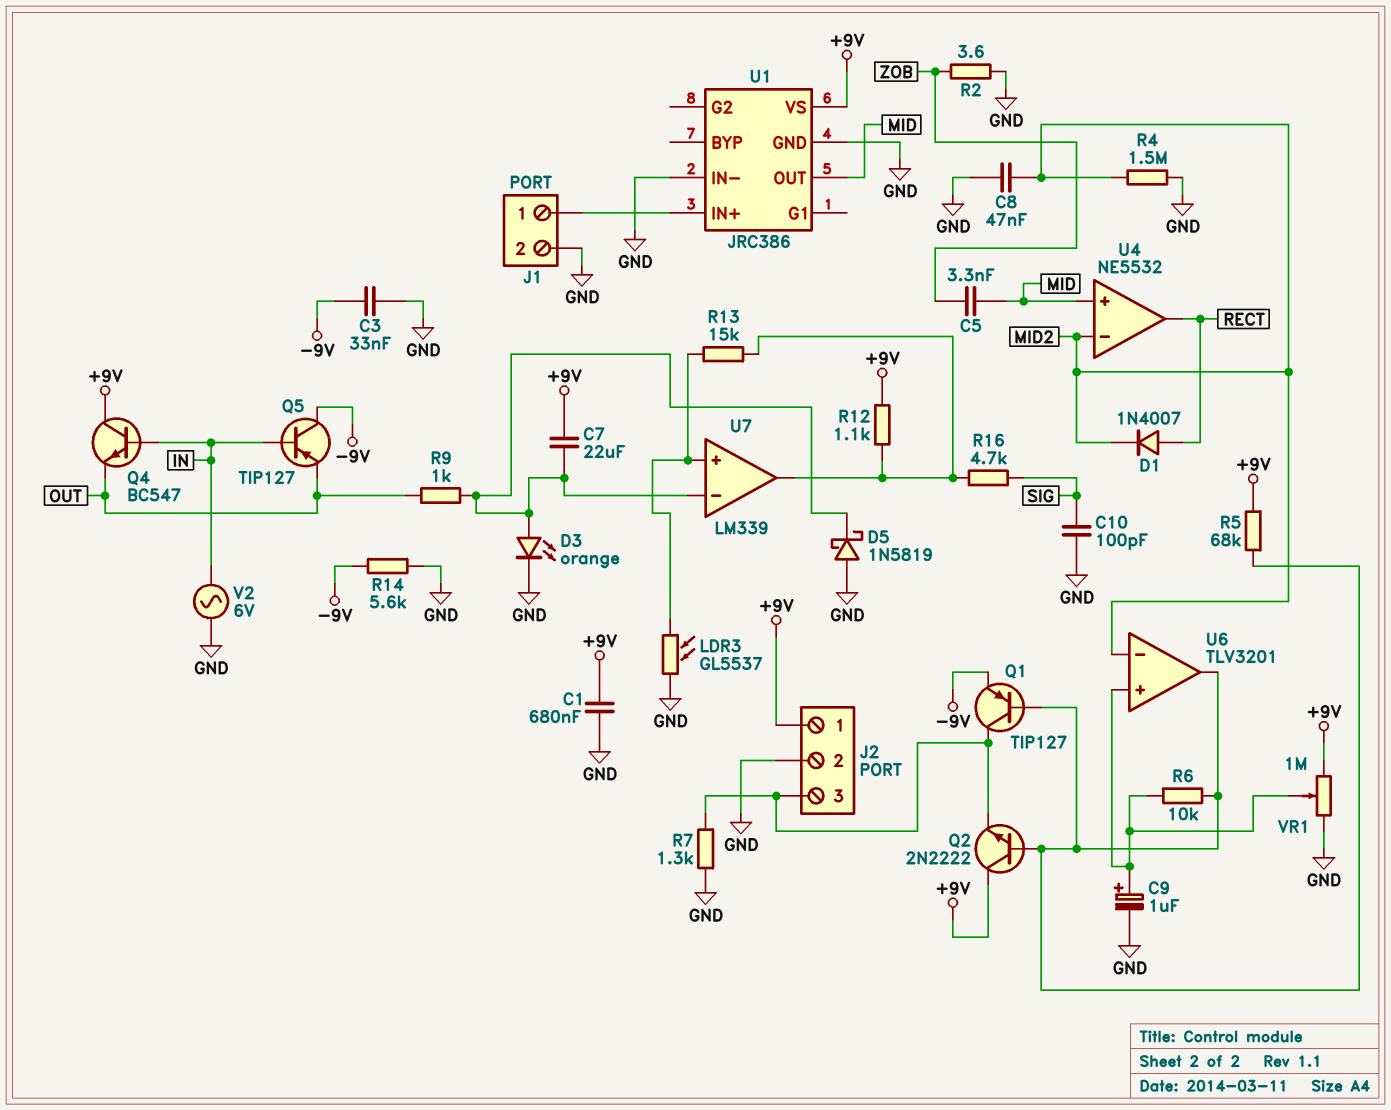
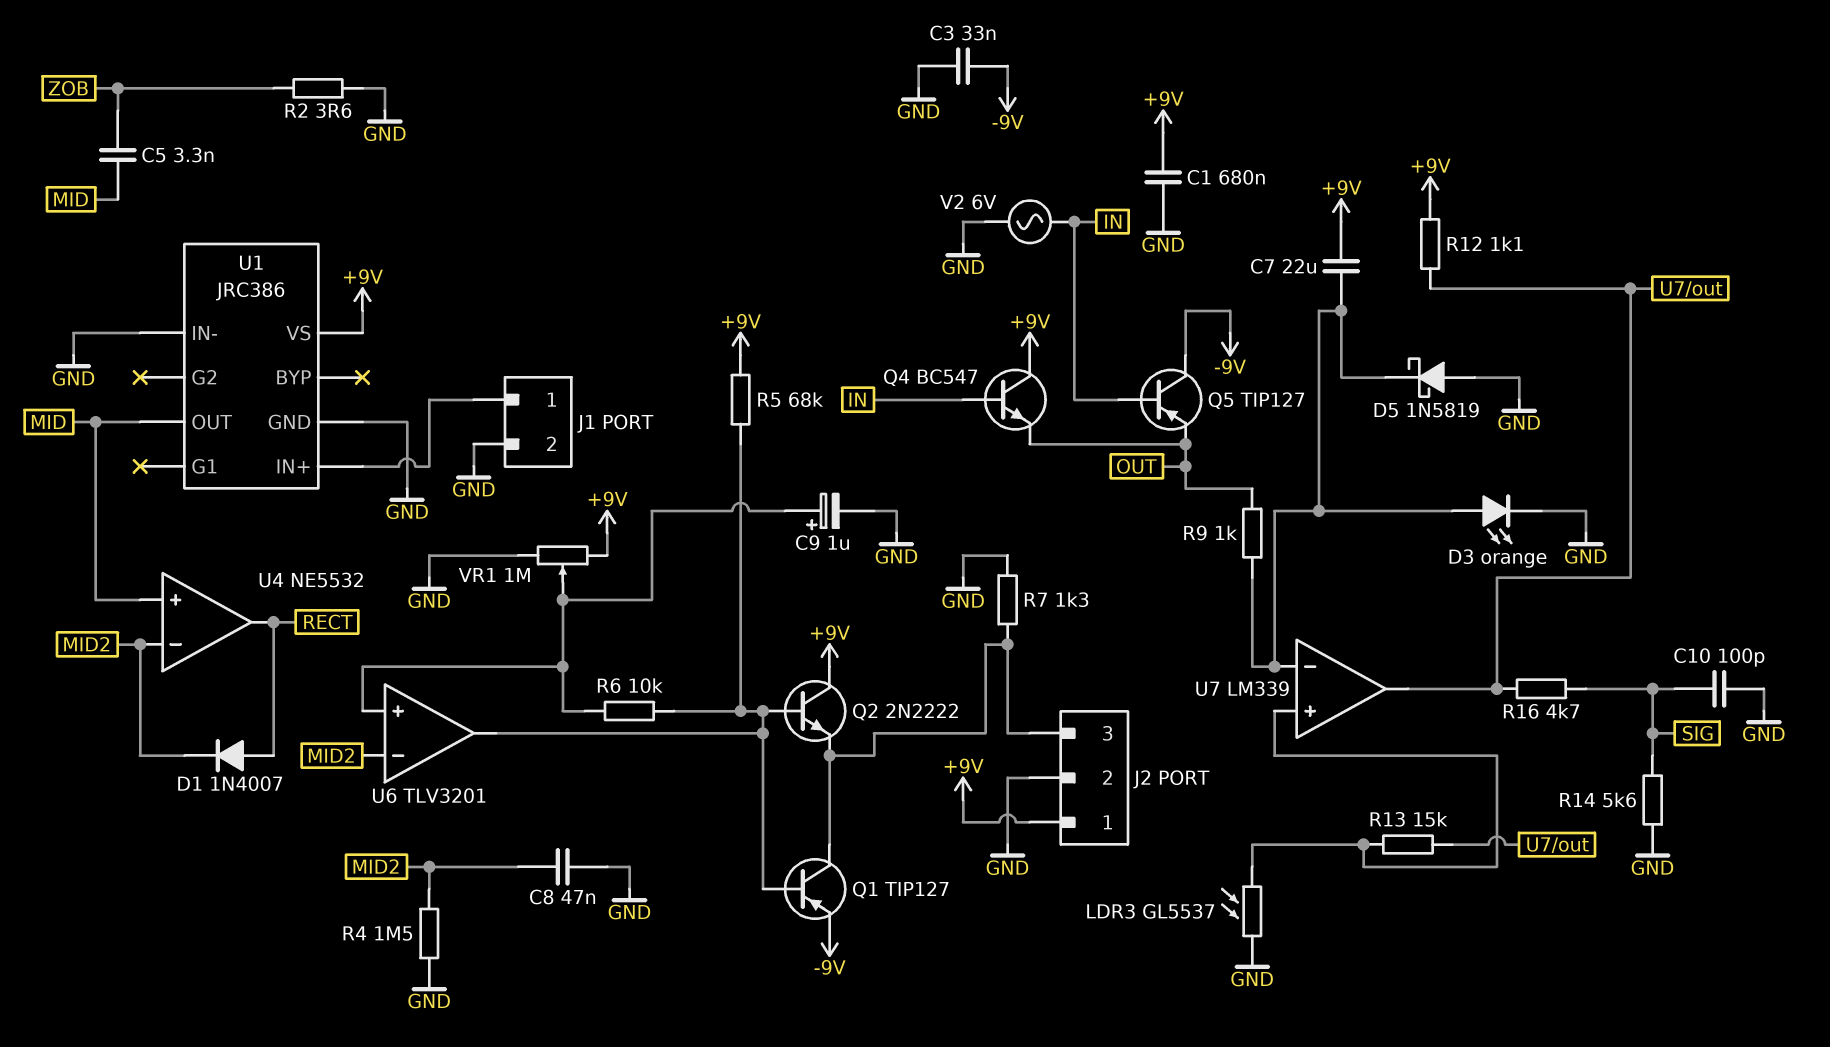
R14: 5.6k (-9V, GND) -> 5.6k (GND, SIG)

